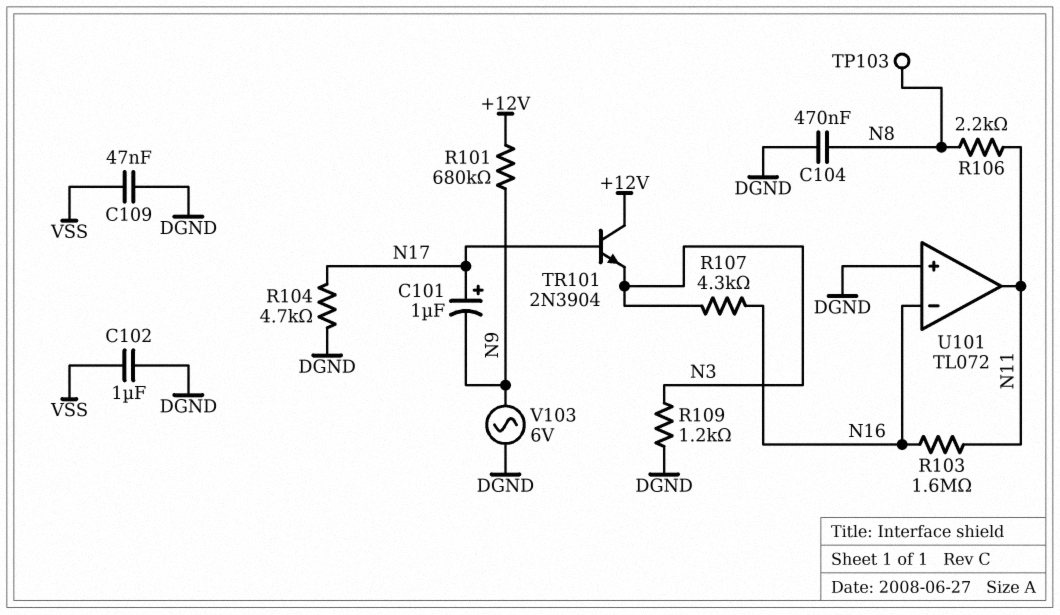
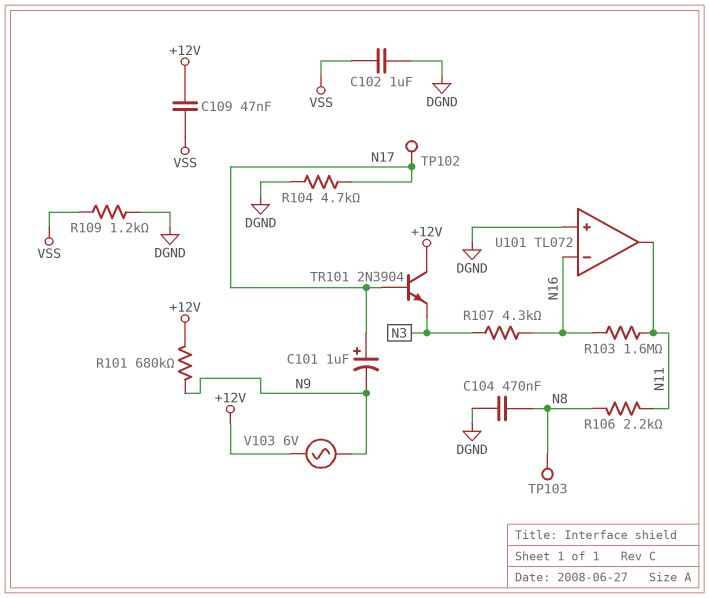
C109: 47nF (DGND, VSS) -> 47nF (+12V, VSS)
R109: 1.2k (DGND, N3) -> 1.2k (DGND, VSS)
TP102: none -> test point (N17)
V103: AC 6V (DGND, N9) -> AC 6V (+12V, N9)

